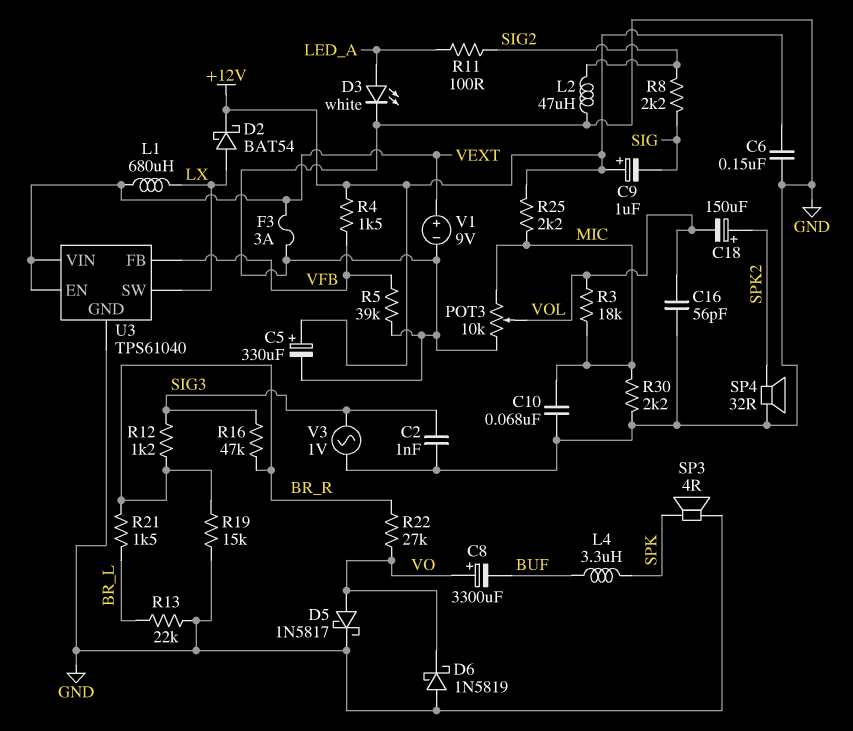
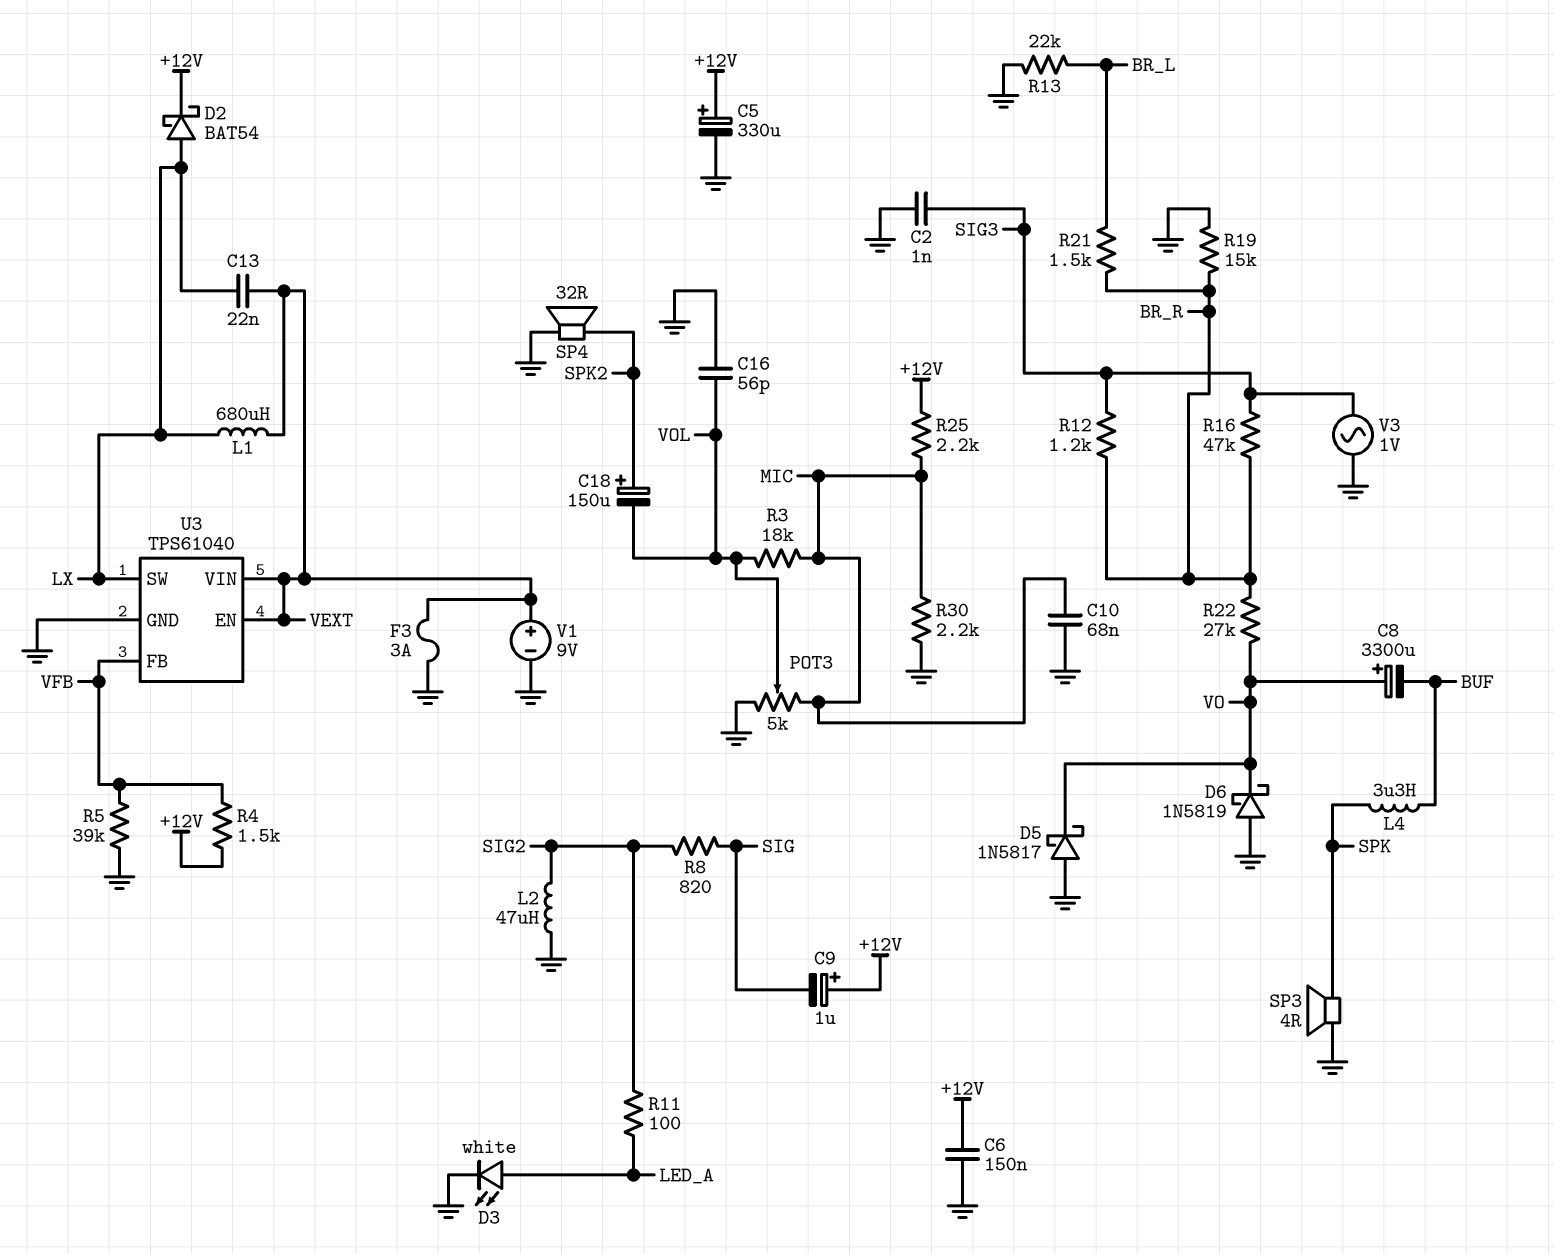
C13: none -> 22nF (LX, VEXT)
D5: schottky 1N5817 (A VO, K GND) -> schottky 1N5817 (A GND, K VO)
POT3: 10k (GND, MIC, wiper VOL) -> 5k (GND, MIC, wiper VOL)
R8: 2.2k (SIG, SIG2) -> 820 (SIG, SIG2)

